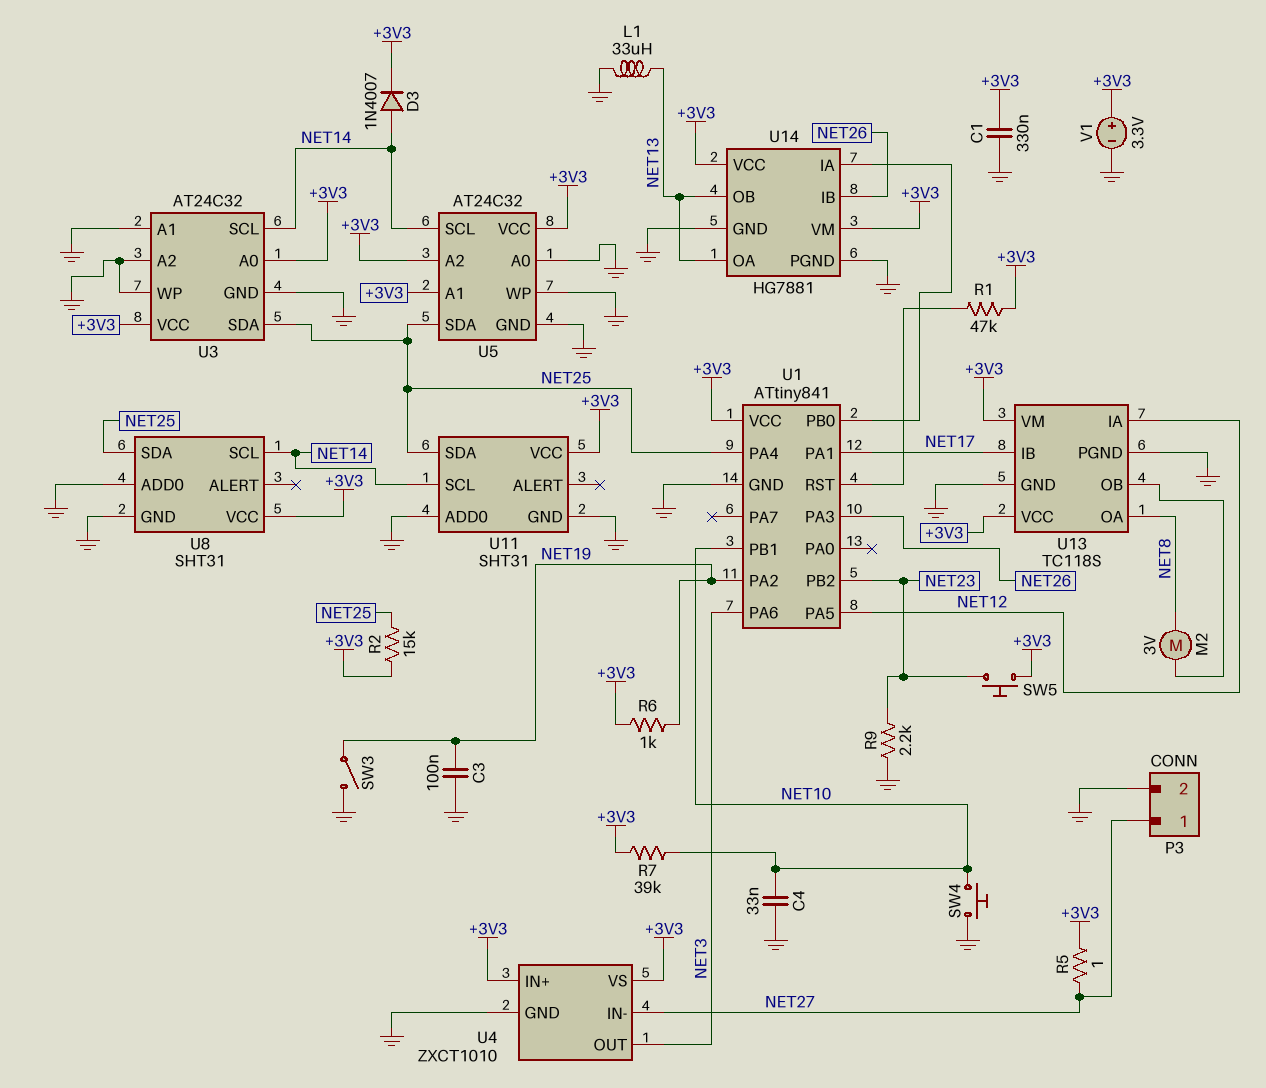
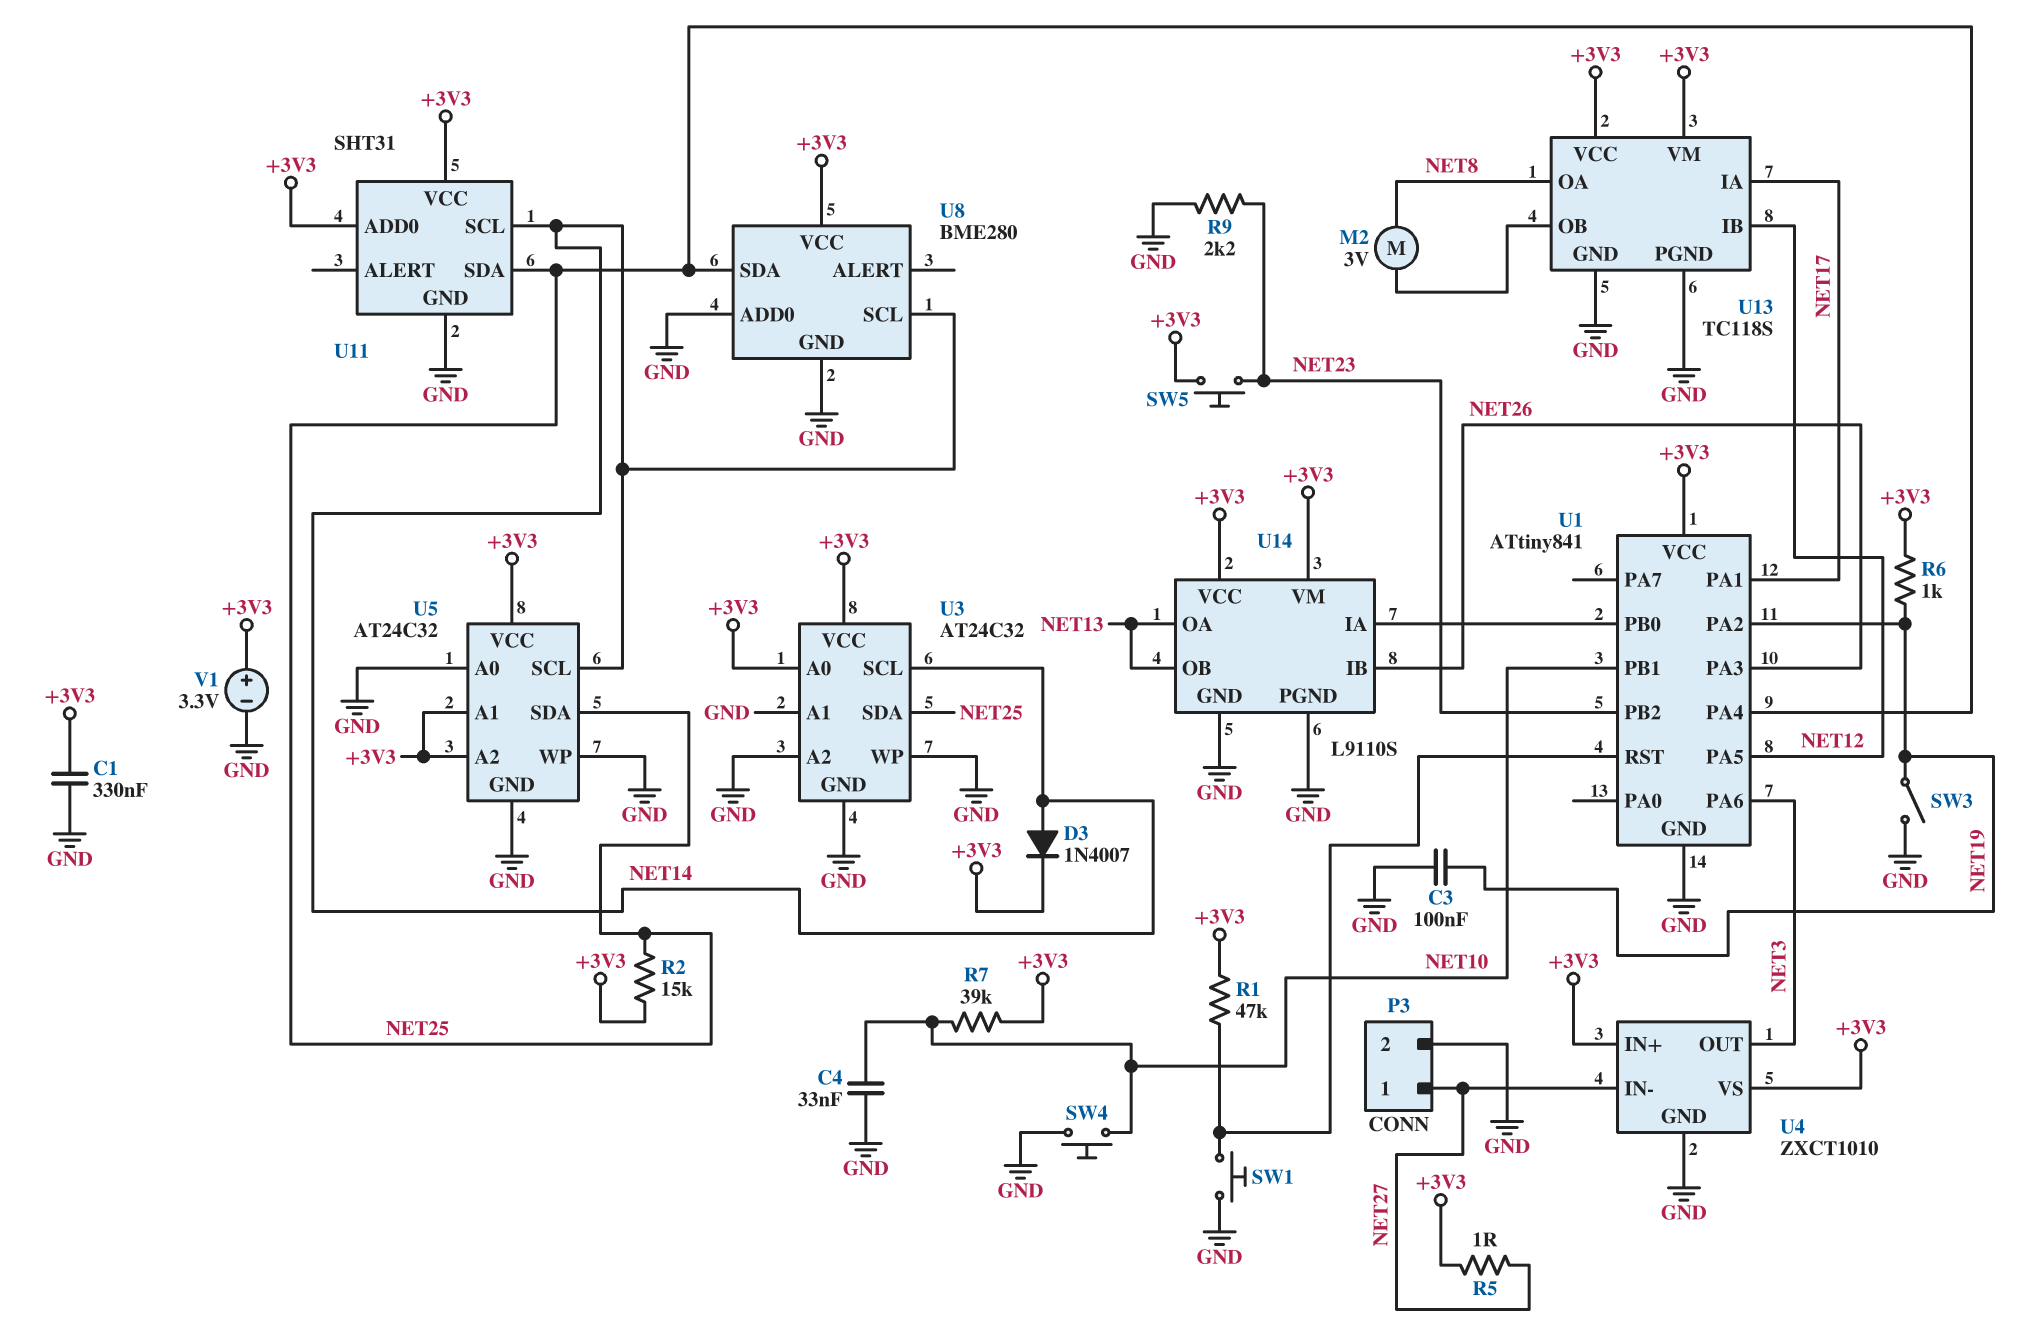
L1: 33uH (GND, NET13) -> none
SW1: none -> button (GND, U1/RST)
U8: SHT31 -> BME280
U11 pin ADD0: GND -> +3V3
U13 pin IA: NET12 -> NET17
U13 pin IB: NET17 -> NET12
U14: HG7881 -> L9110S

